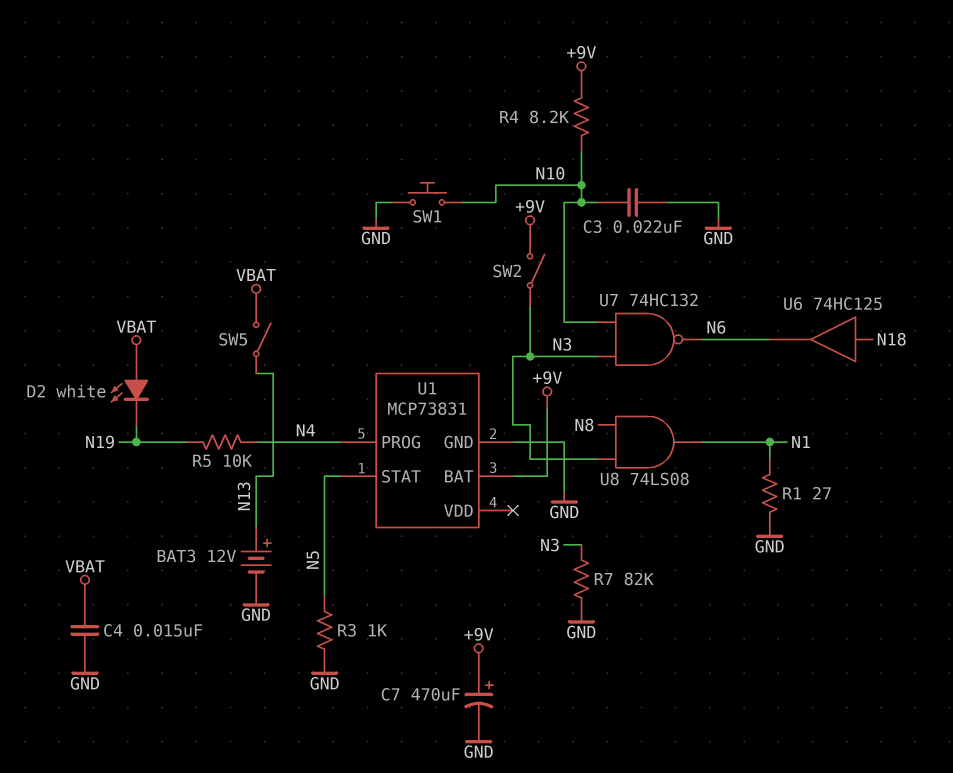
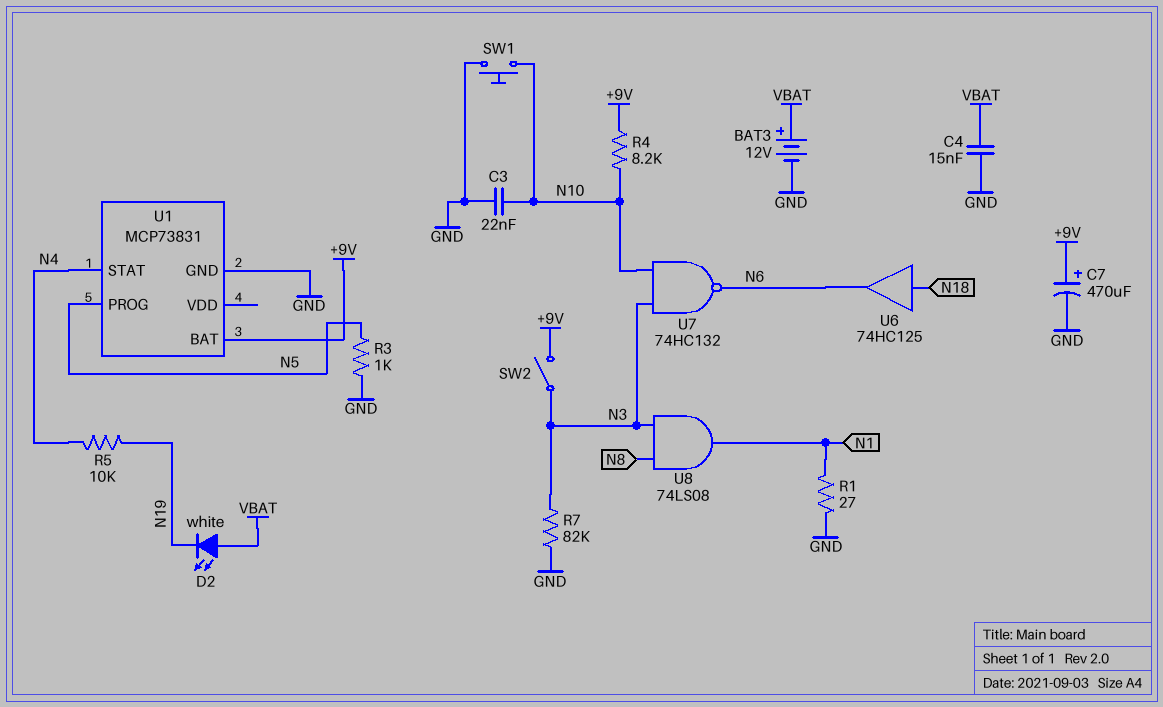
BAT3: 12V (plus N13, minus GND) -> 12V (plus VBAT, minus GND)
SW5: switch (N13, VBAT) -> none
U1 pin PROG: N4 -> N5
U1 pin STAT: N5 -> N4

